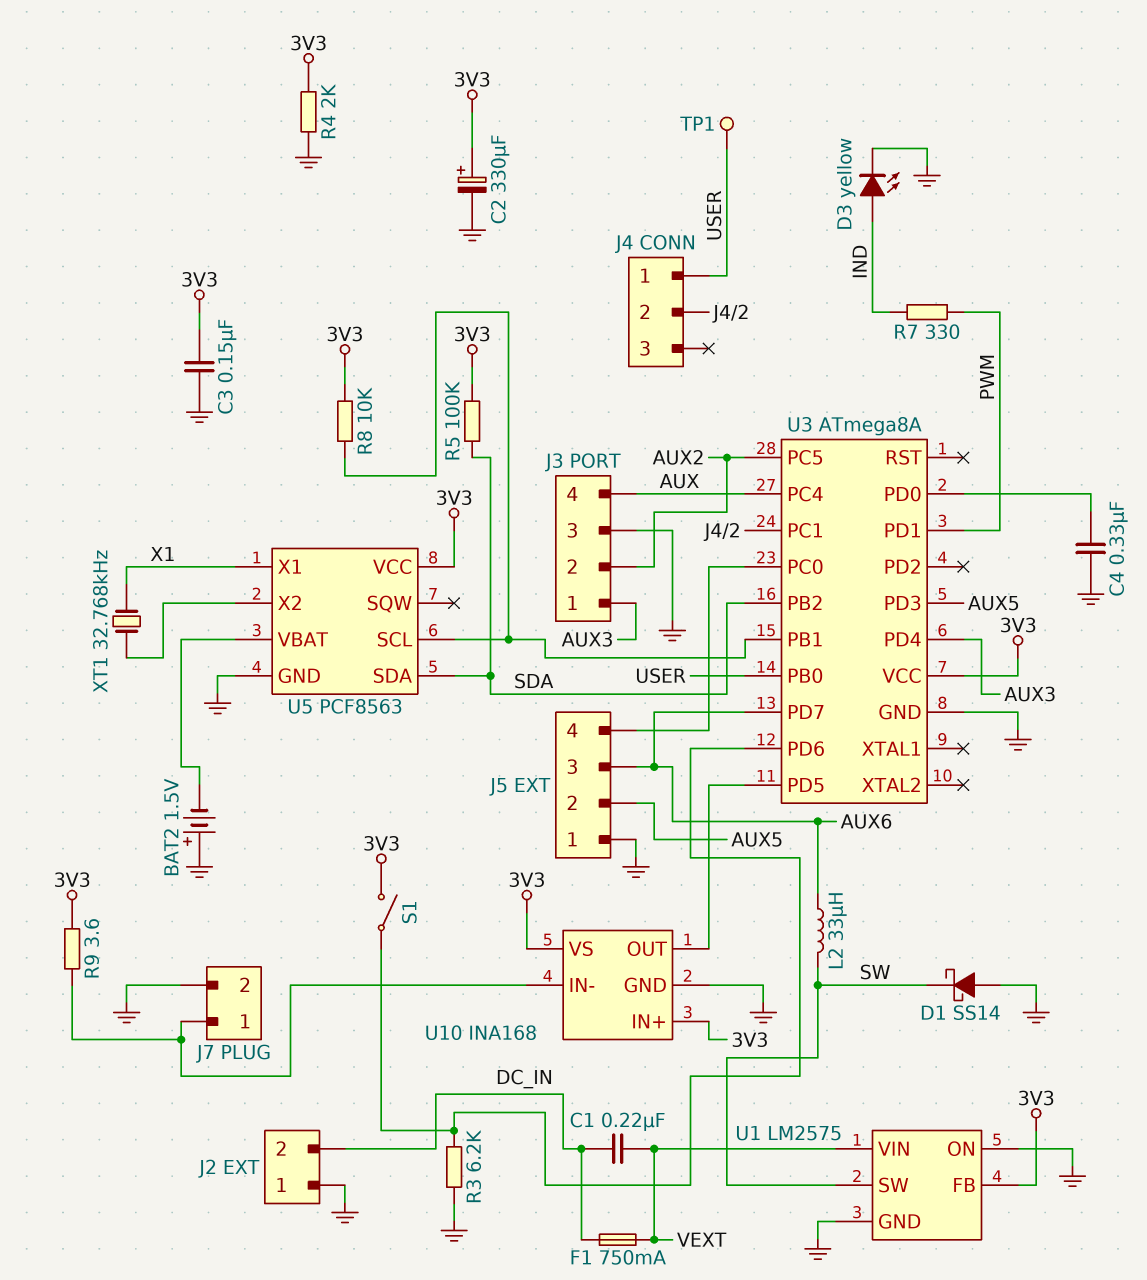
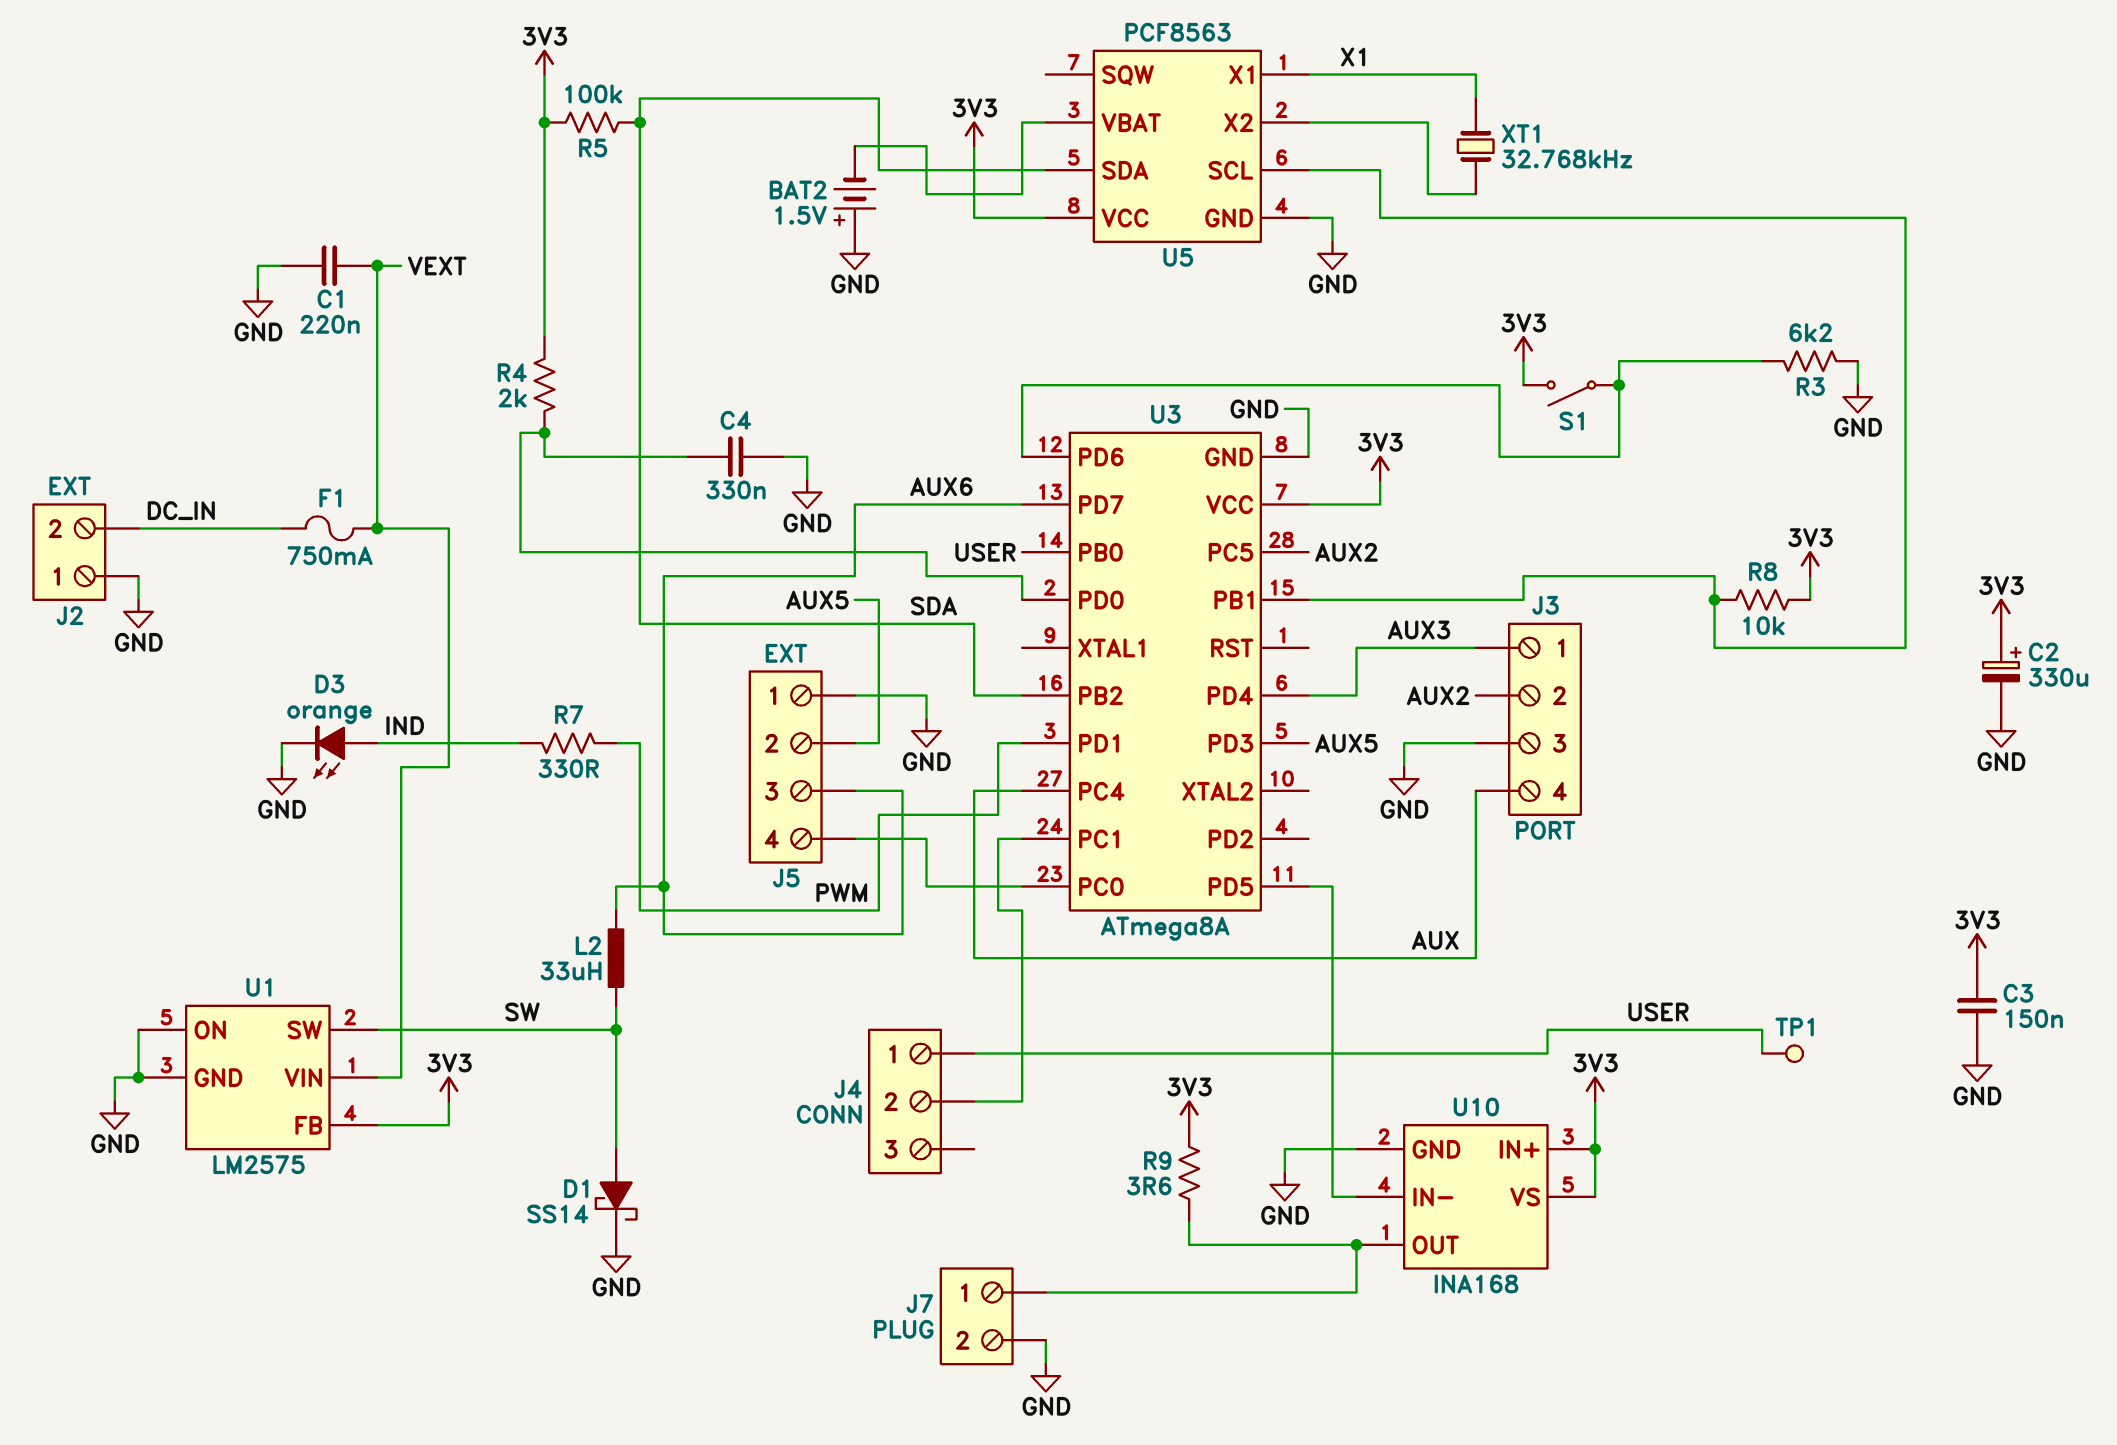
C1: 220nF (DC_IN, VEXT) -> 220nF (GND, VEXT)
D1: schottky SS14 (A GND, K SW) -> schottky SS14 (A SW, K GND)
D3: LED yellow (A IND, K GND) -> LED orange (A IND, K GND)
R4: 2k (3V3, GND) -> 2k (3V3, U3/PD0)
U10 pin IN-: J7/1 -> U3/PD5
U10 pin OUT: U3/PD5 -> J7/1

